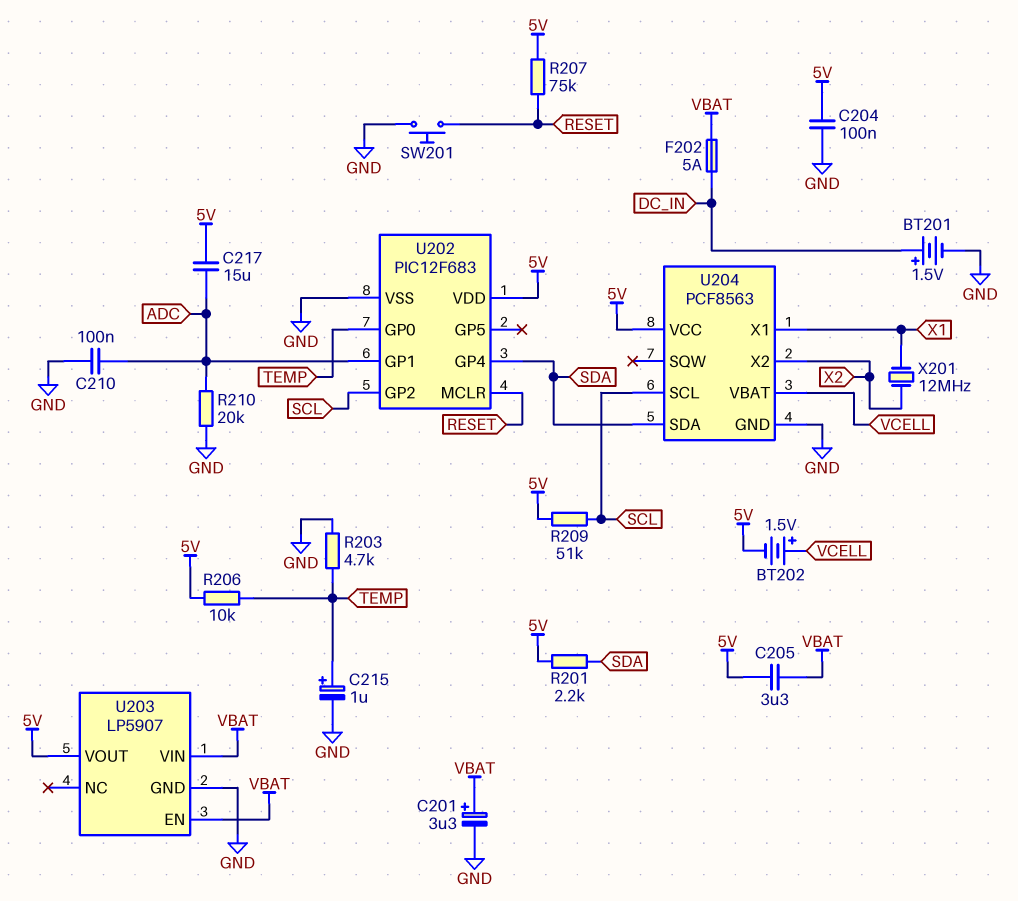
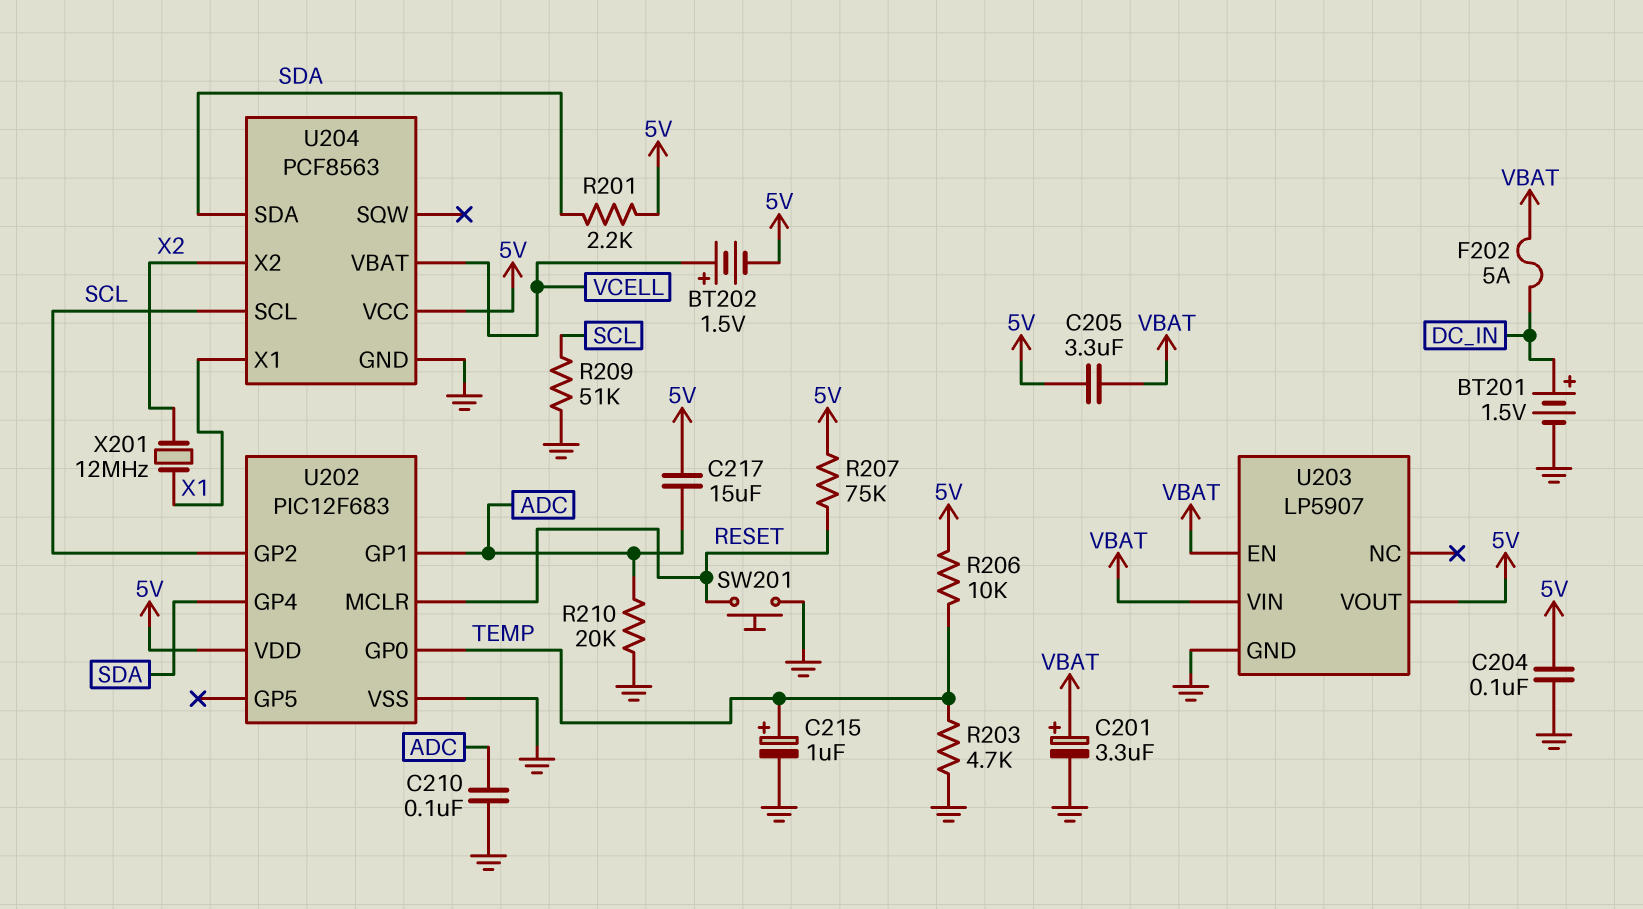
R209: 51k (5V, SCL) -> 51k (GND, SCL)

